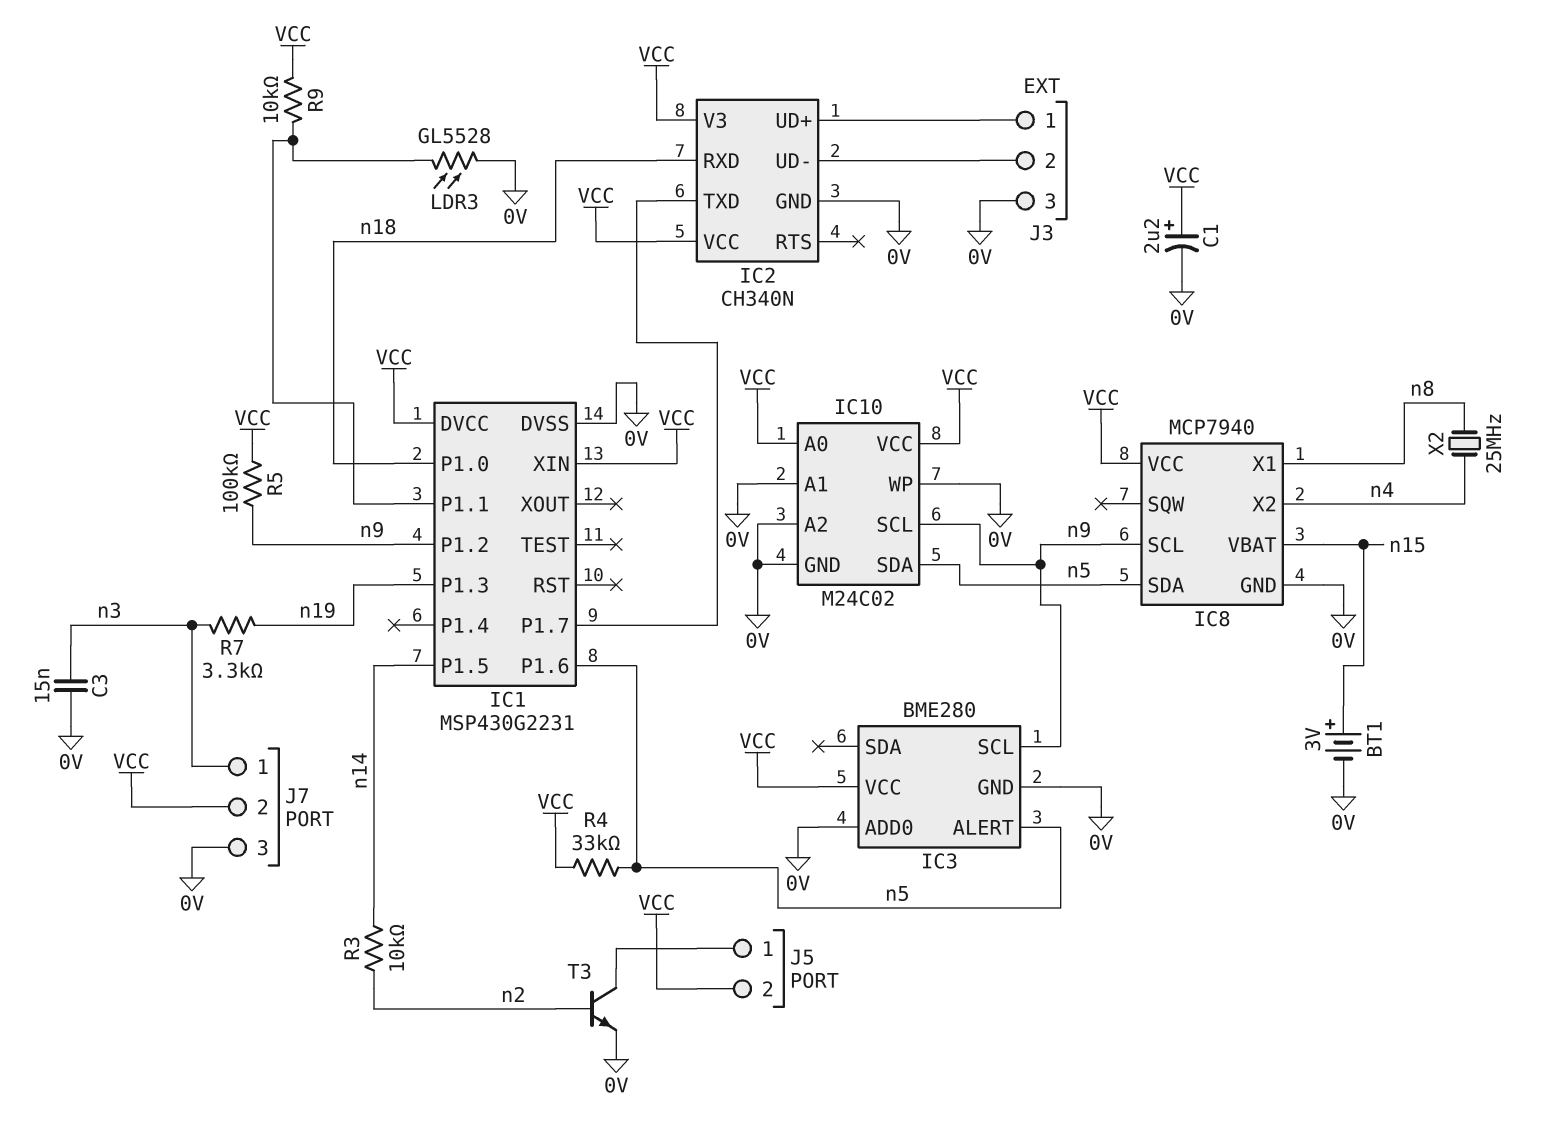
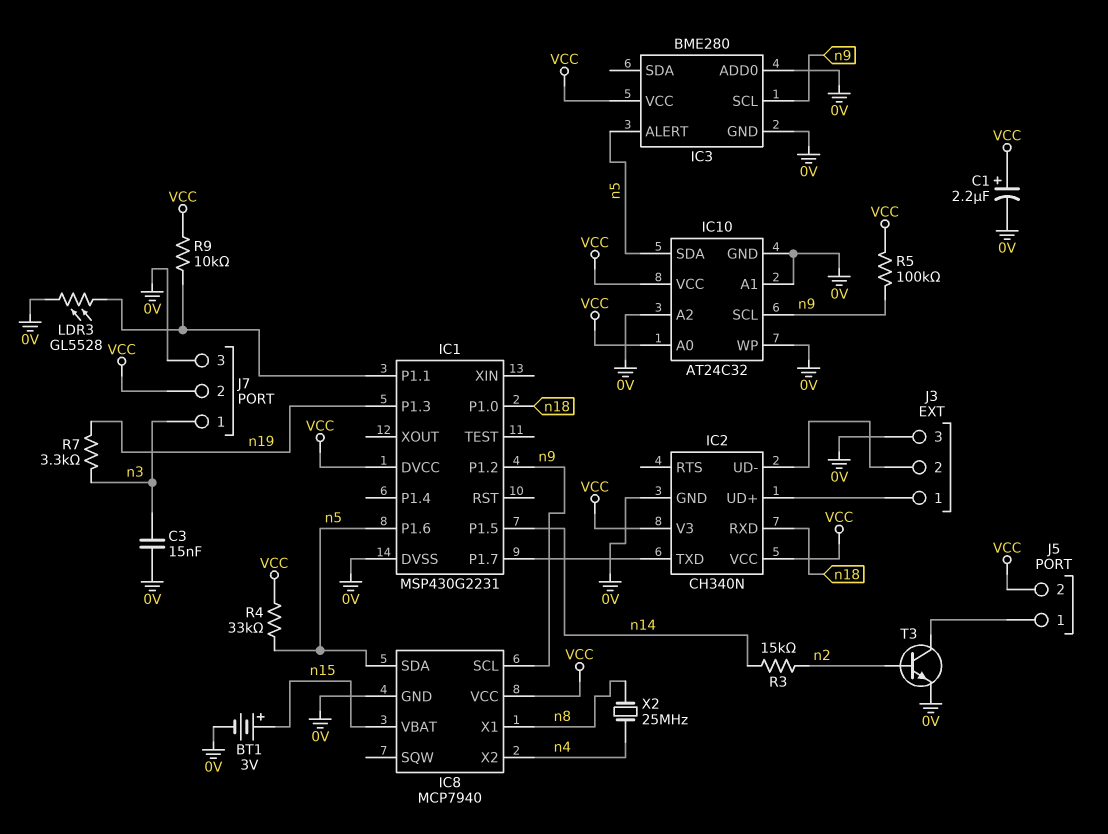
IC1 pin XIN: VCC -> none
IC10: M24C02 -> AT24C32
R3: 10k (n2, n14) -> 15k (n2, n14)

